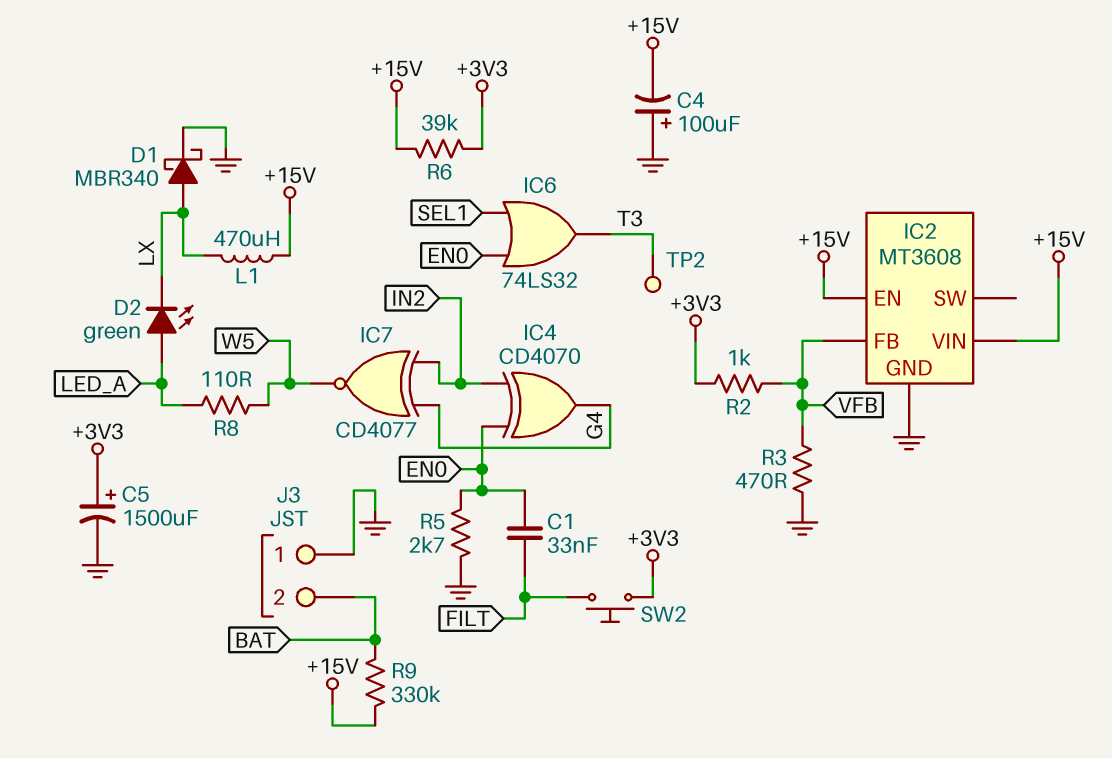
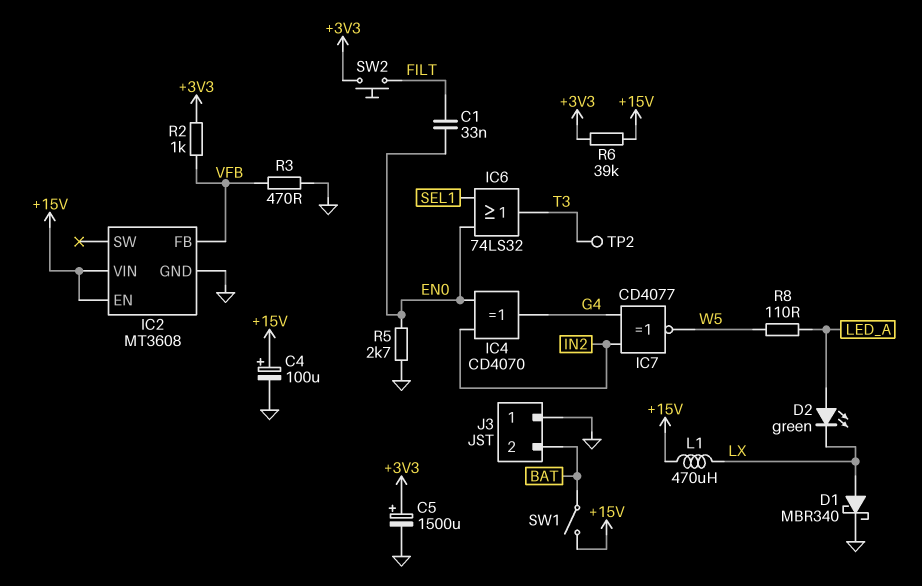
C4: 100uF (plus GND, minus +15V) -> 100uF (plus +15V, minus GND)
R9: 330k (+15V, BAT) -> none
SW1: none -> switch (+15V, BAT)

